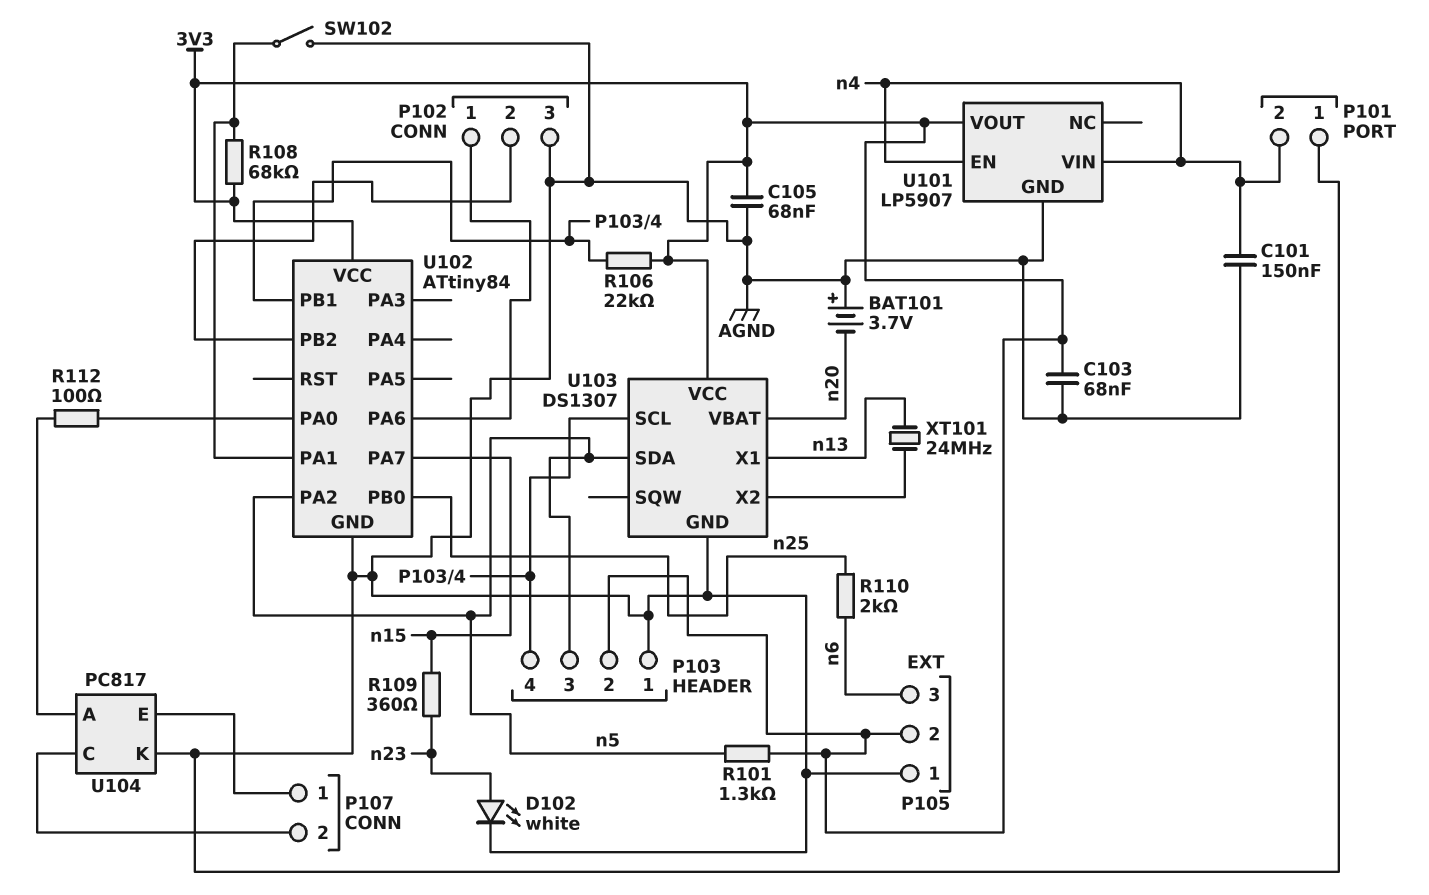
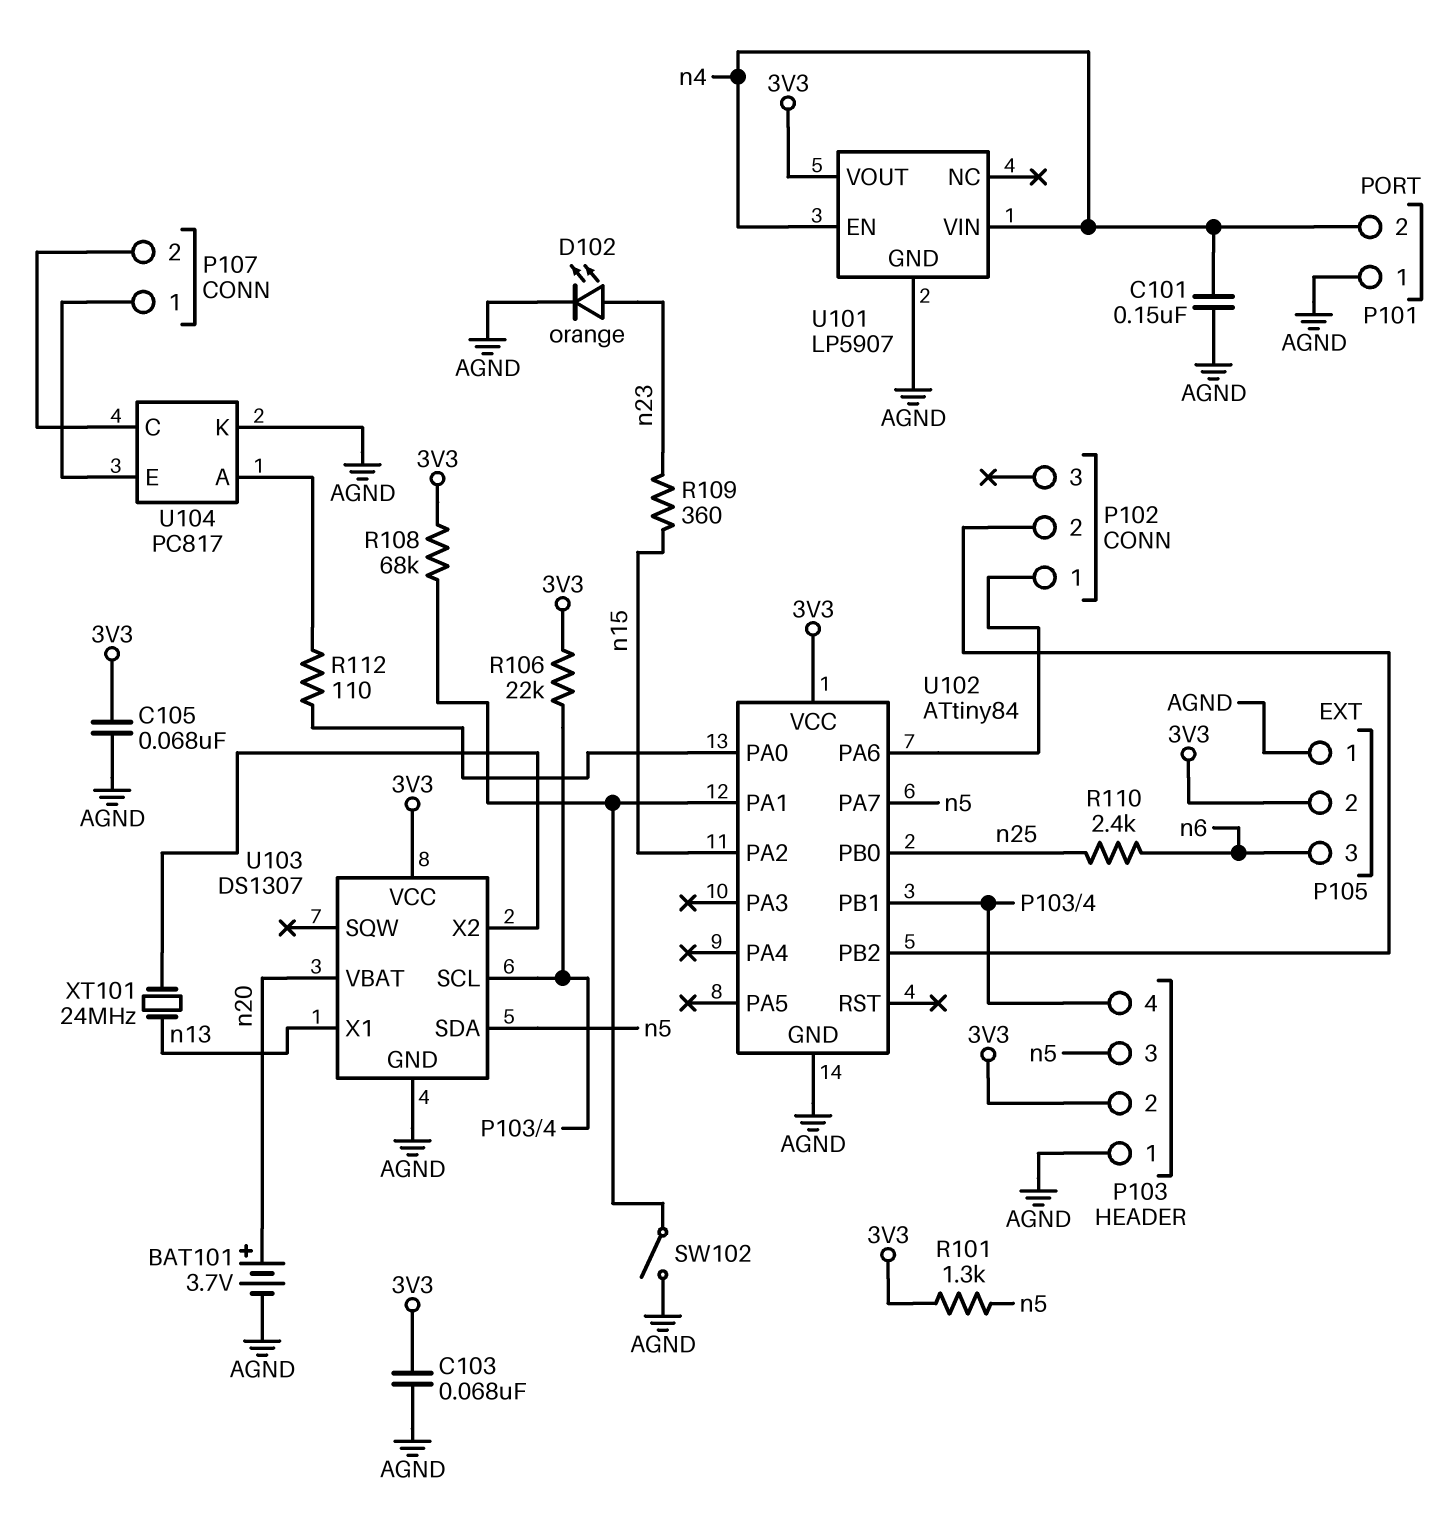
BAT101: 3.7V (plus AGND, minus n20) -> 3.7V (plus n20, minus AGND)
D102: LED white (A n23, K AGND) -> LED orange (A n23, K AGND)
P102 pin 3: AGND -> none
R110: 2k (n6, n25) -> 2.4k (n6, n25)
R112: 100 (U102/PA0, U104/A) -> 110 (U102/PA0, U104/A)
U102 pin PA2: n5 -> n15
U102 pin PA7: n15 -> n5

